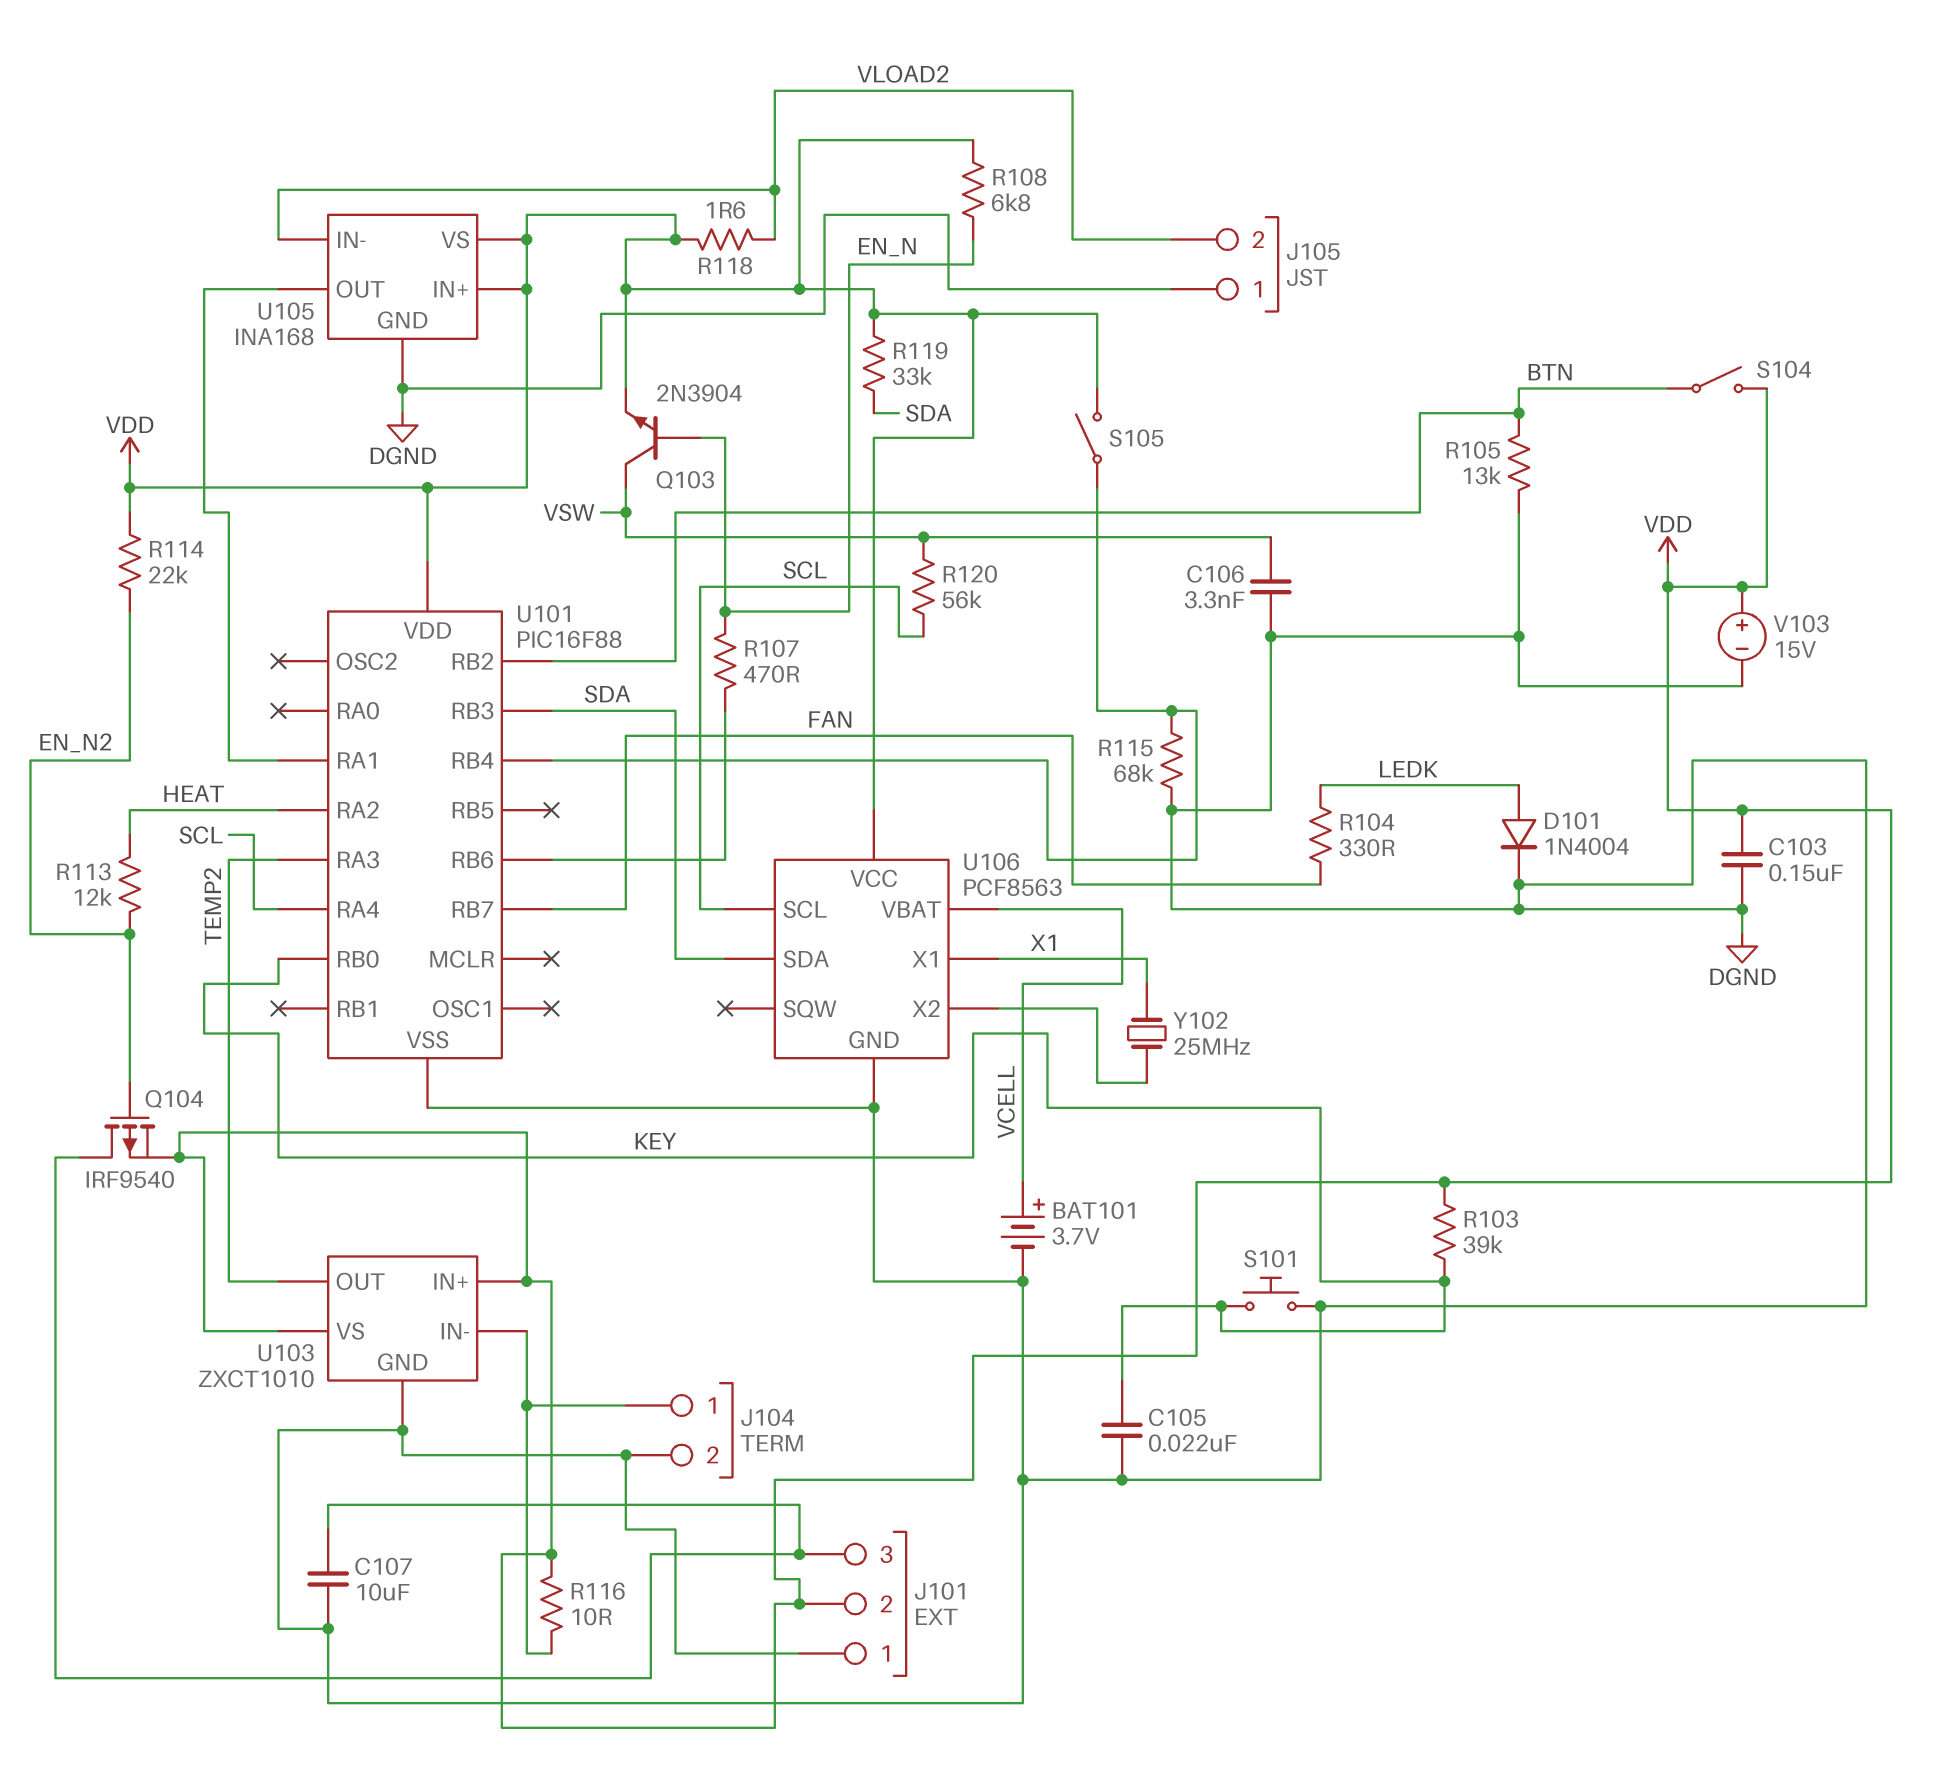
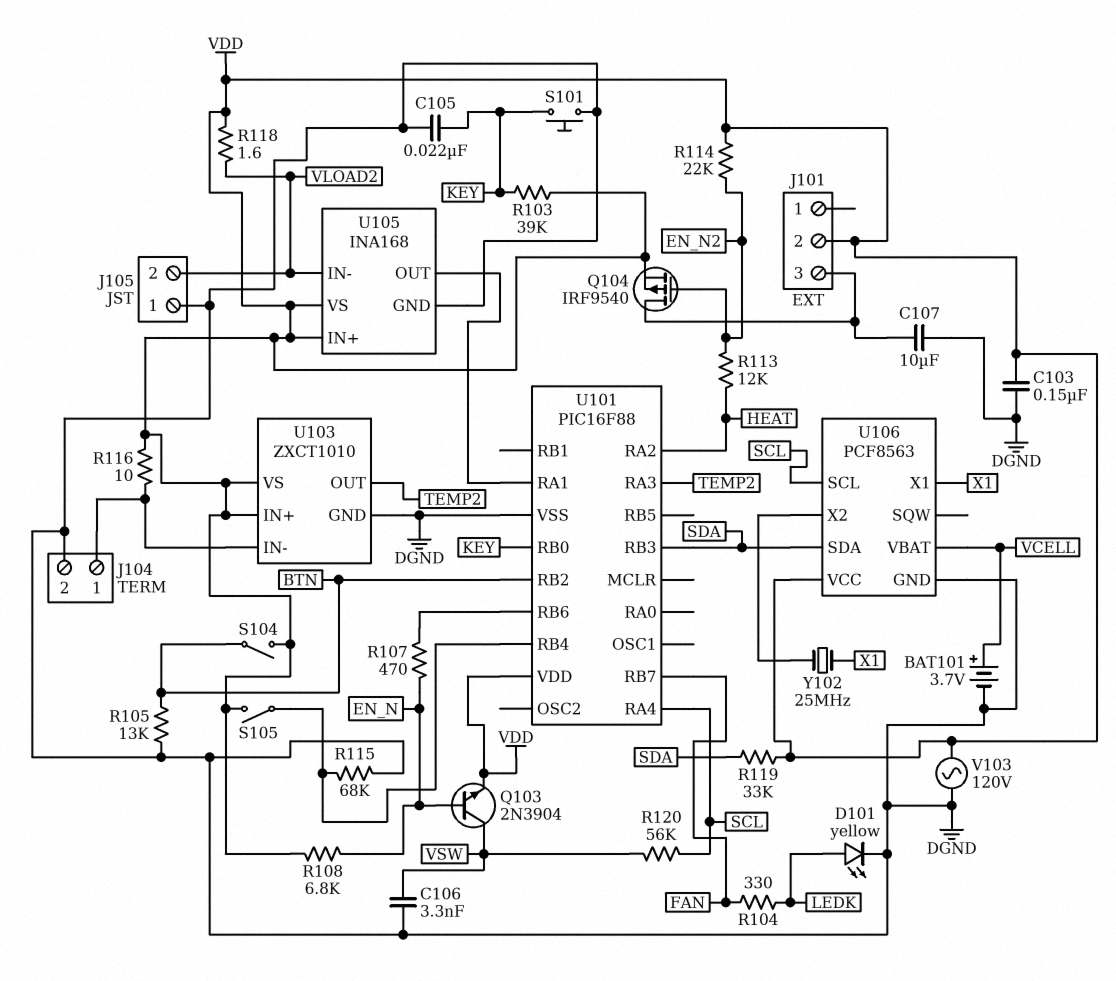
D101: diode 1N4004 (A LEDK, K DGND) -> LED yellow (A LEDK, K DGND)
J101 pin 1: DGND -> none
V103: 15V (plus VDD, minus DGND) -> AC 120V (DGND, VDD)

